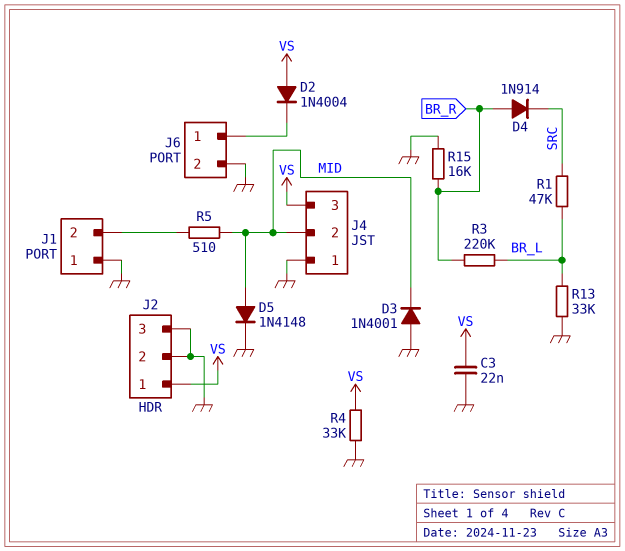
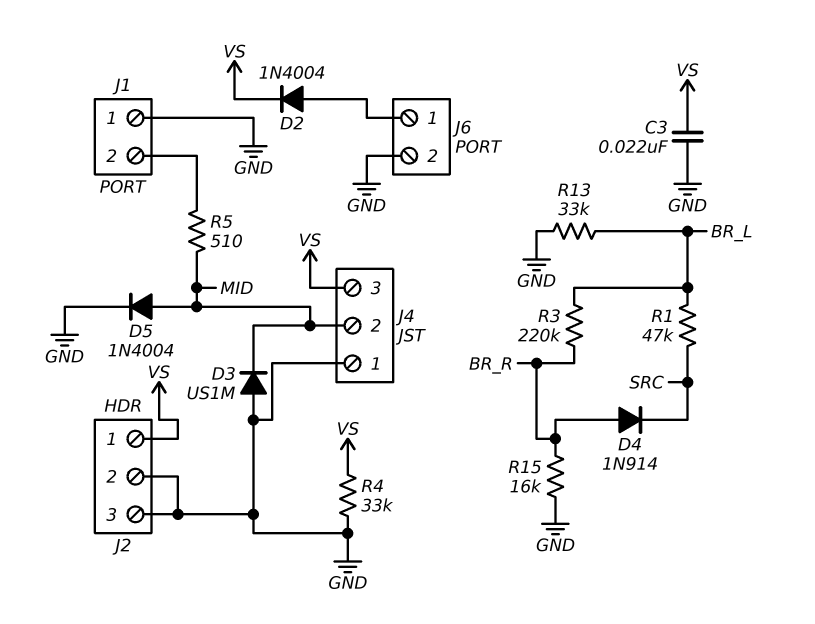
D2: diode 1N4004 (A VS, K J6/1) -> diode 1N4004 (A J6/1, K VS)
D3: diode 1N4001 (A GND, K MID) -> diode US1M (A GND, K MID)
D5: diode 1N4148 (A MID, K GND) -> diode 1N4004 (A MID, K GND)

